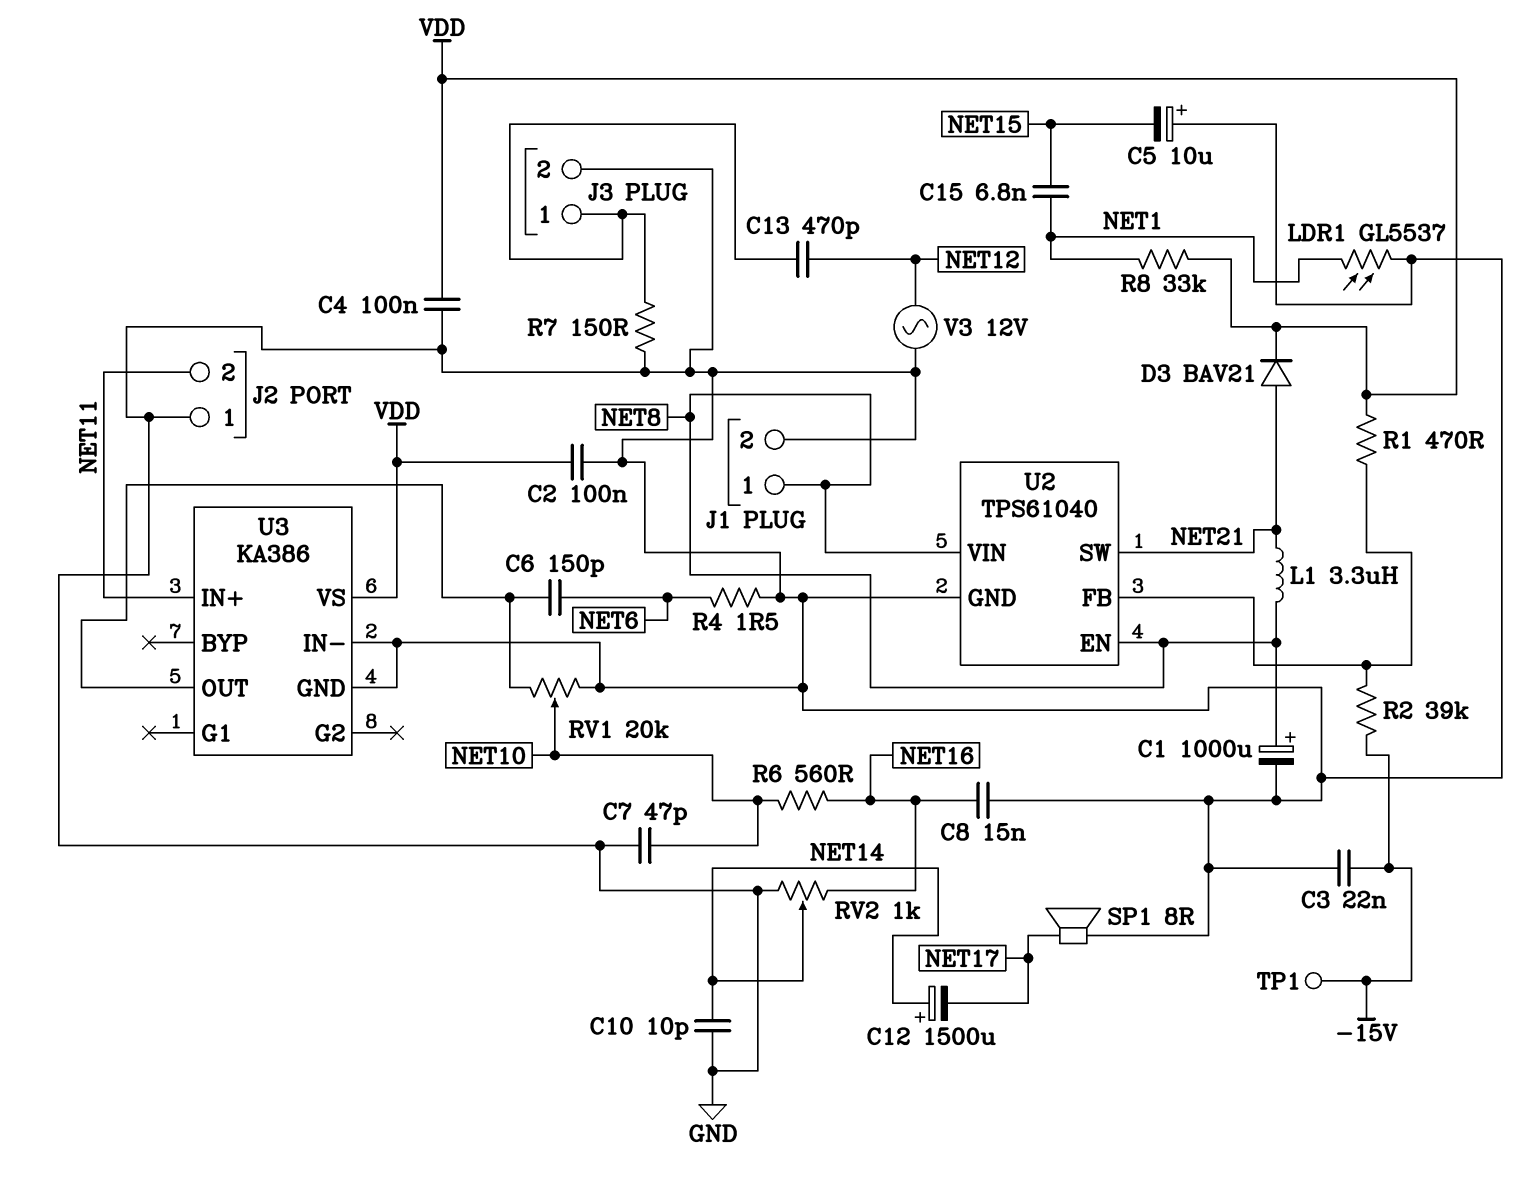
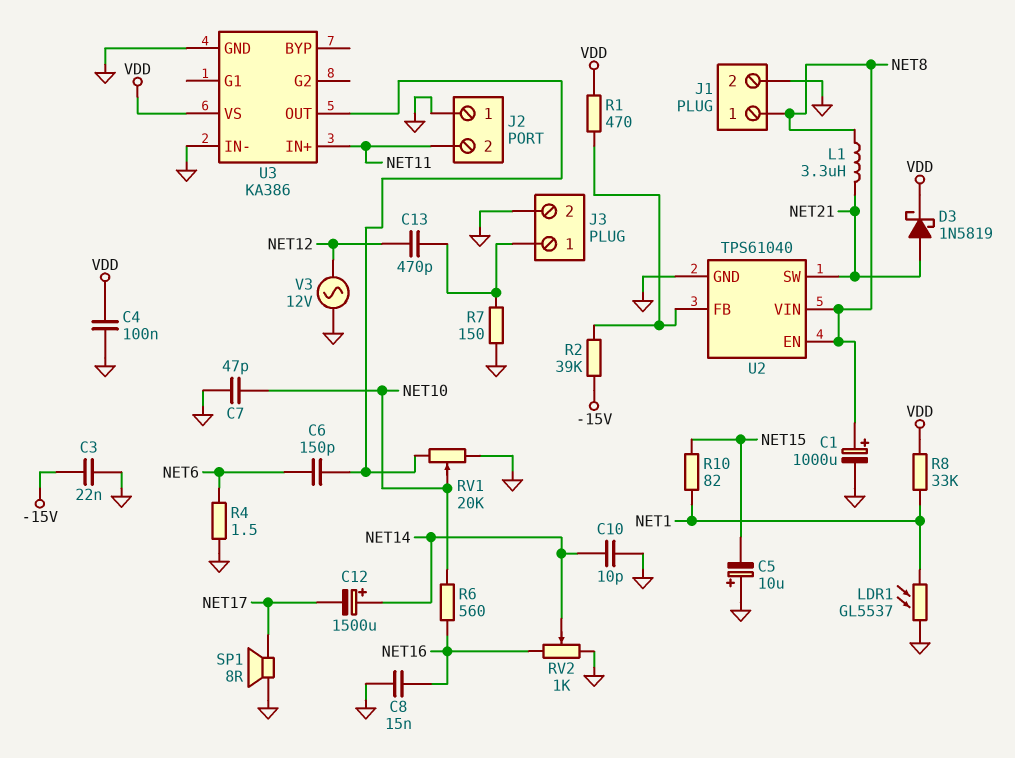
C2: 100nF (GND, VDD) -> none
C15: 6.8nF (NET1, NET15) -> none
D3: diode BAV21 (A NET21, K VDD) -> schottky 1N5819 (A NET21, K VDD)
R10: none -> 82 (NET1, NET15)
TP1: test point (-15V) -> none

